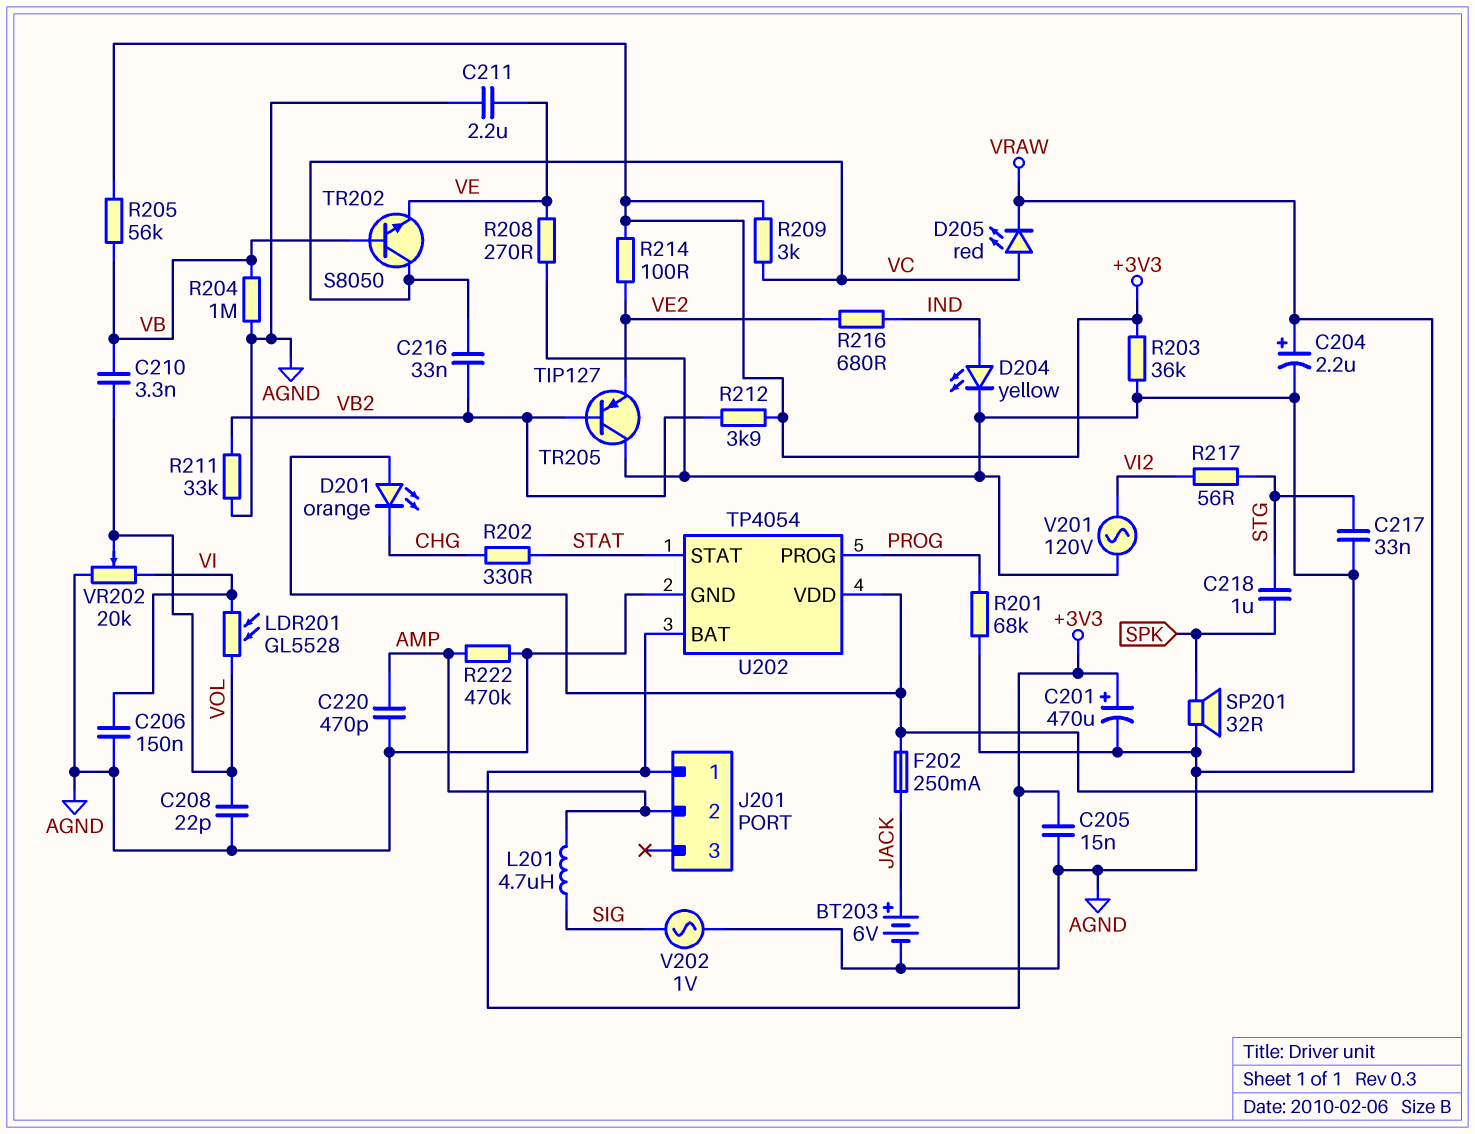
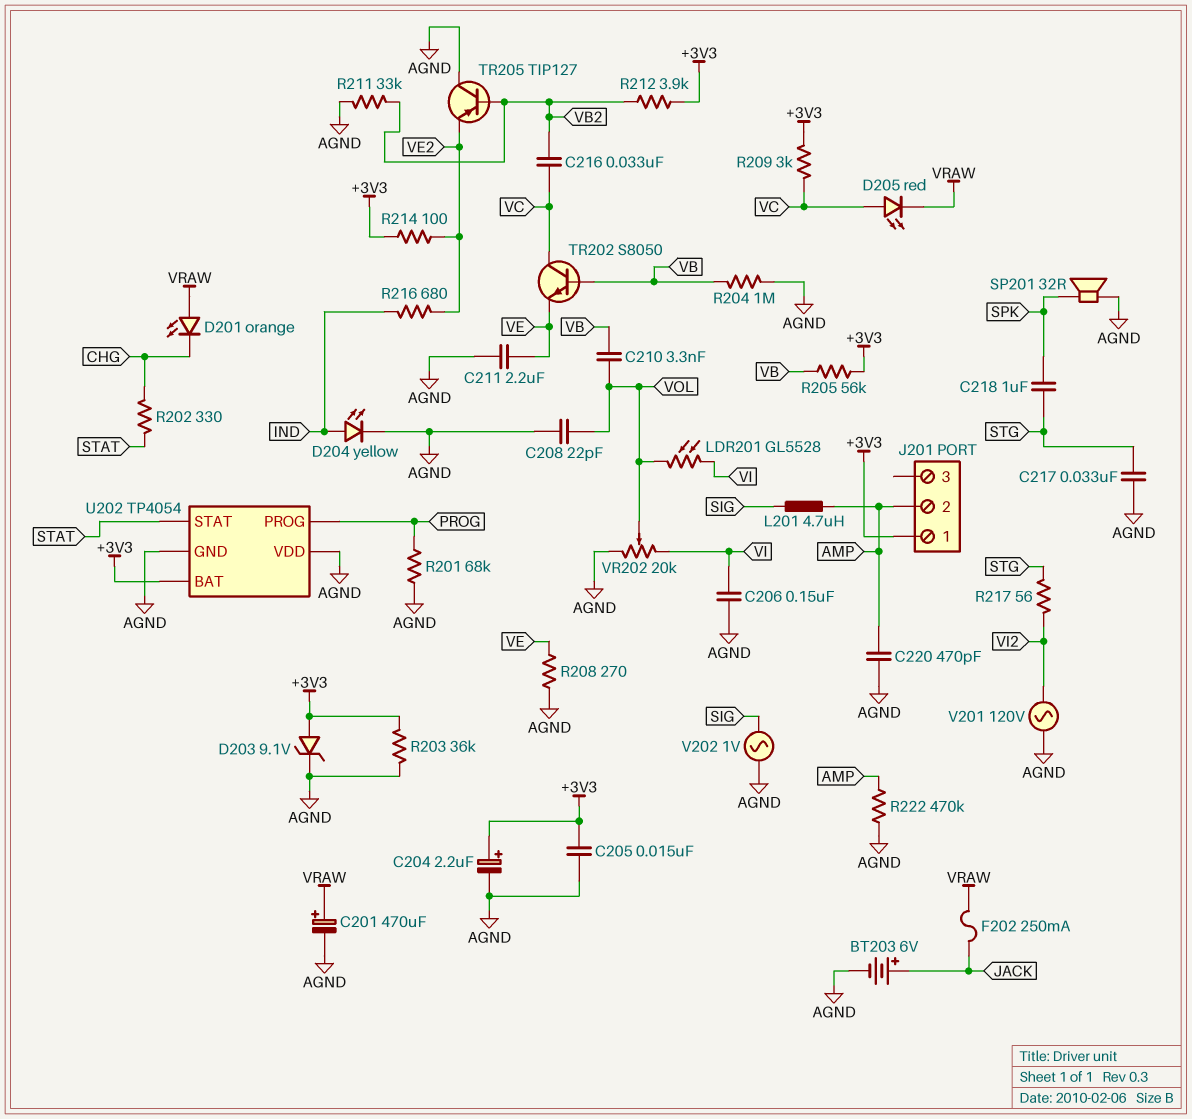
C201: 470uF (plus +3V3, minus AGND) -> 470uF (plus VRAW, minus AGND)
C204: 2.2uF (plus VRAW, minus AGND) -> 2.2uF (plus +3V3, minus AGND)
D203: none -> zener 9.1V (A +3V3, K AGND)
U202 pin VDD: VRAW -> AGND

